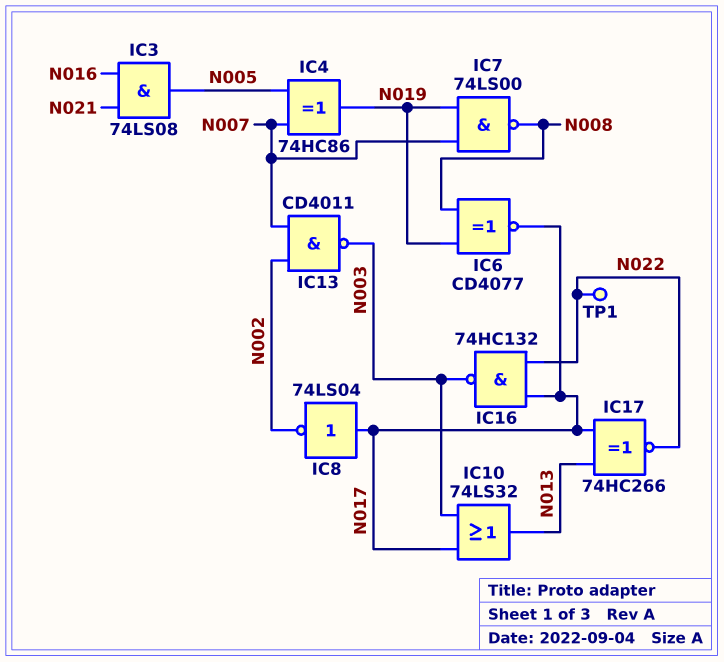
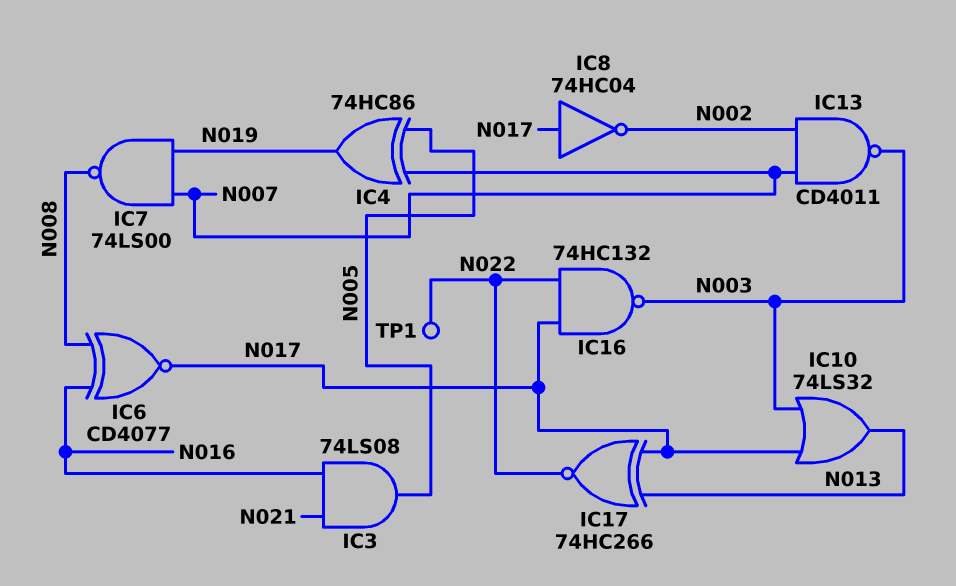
IC6: XNOR CD4077 (in N008, in N019, out N017) -> XNOR CD4077 (in N008, in N016, out N017)
IC8: NOT 74LS04 (in N017, out N002) -> NOT 74HC04 (in N017, out N002)

